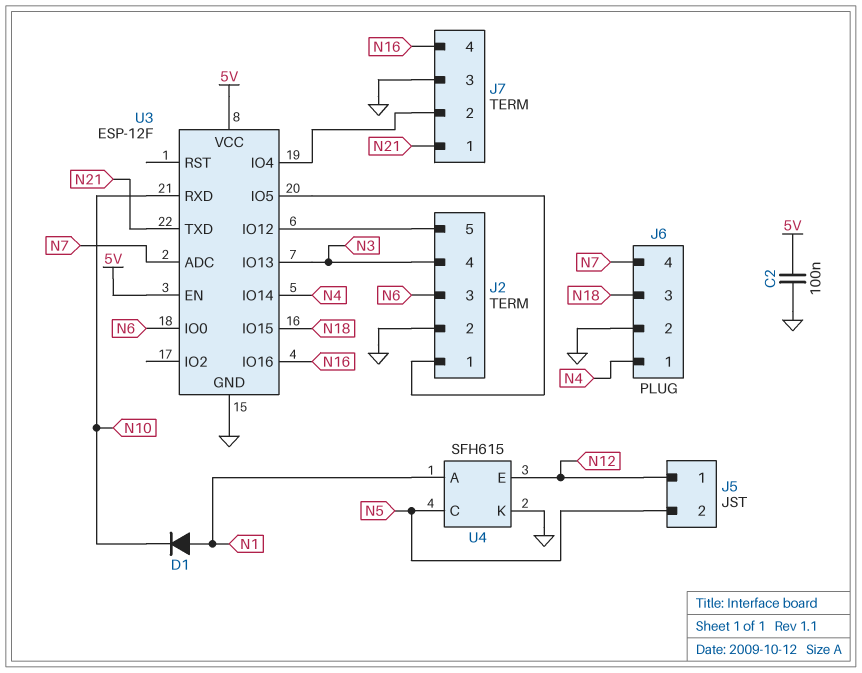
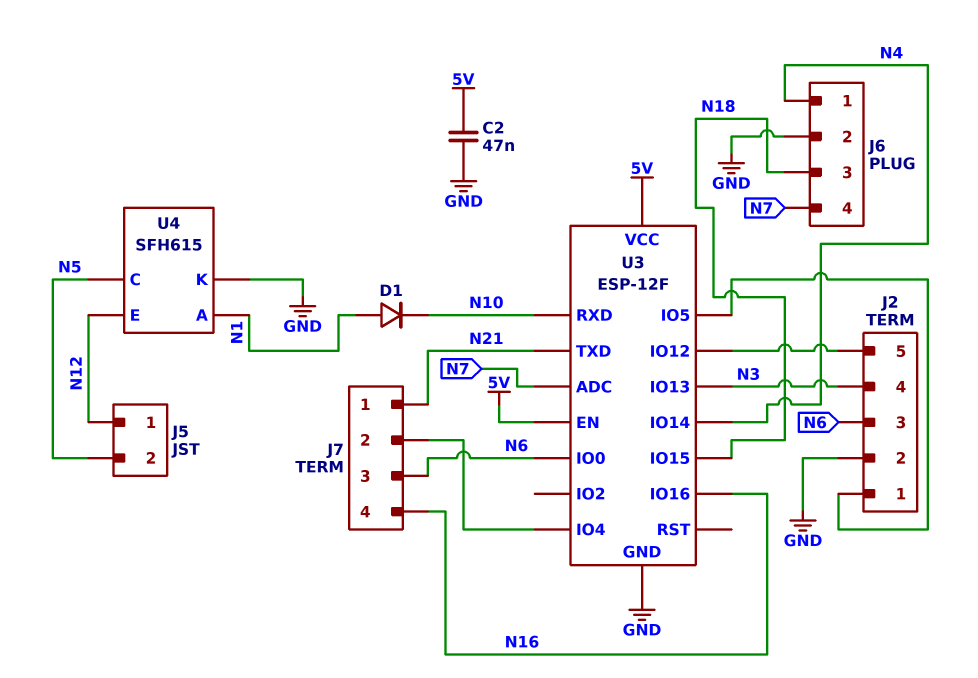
C2: 100nF (5V, GND) -> 47nF (5V, GND)
J7 pin 3: GND -> N6

